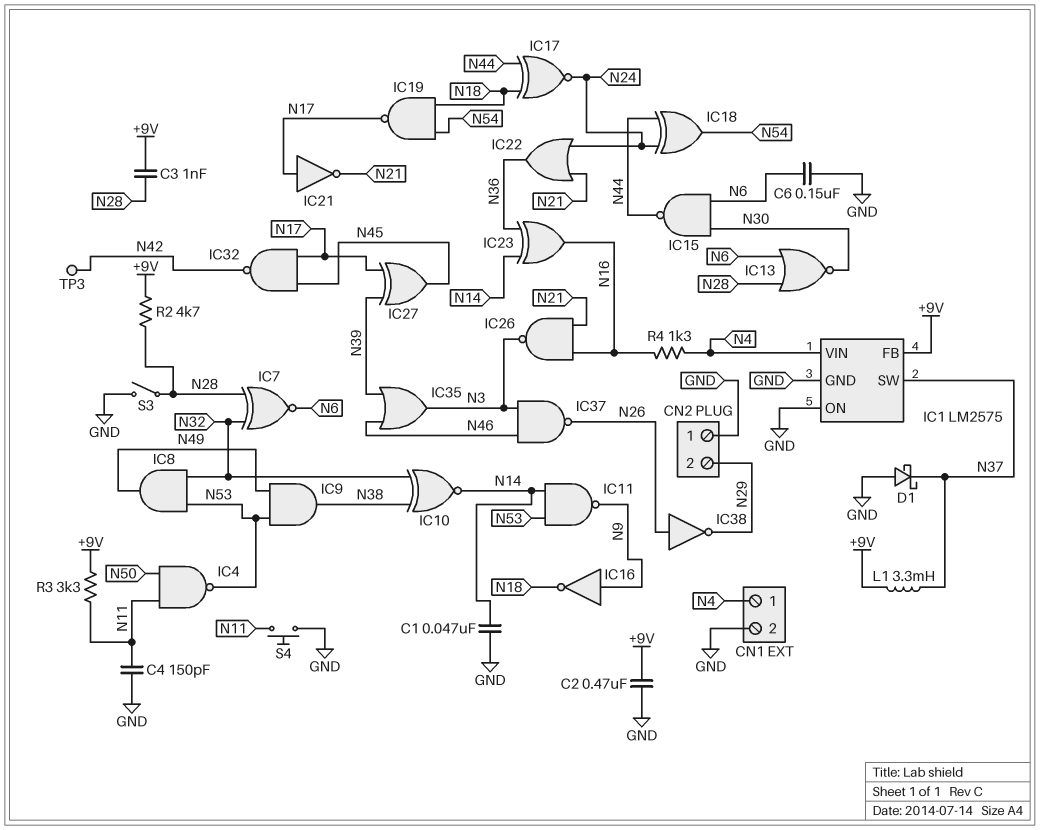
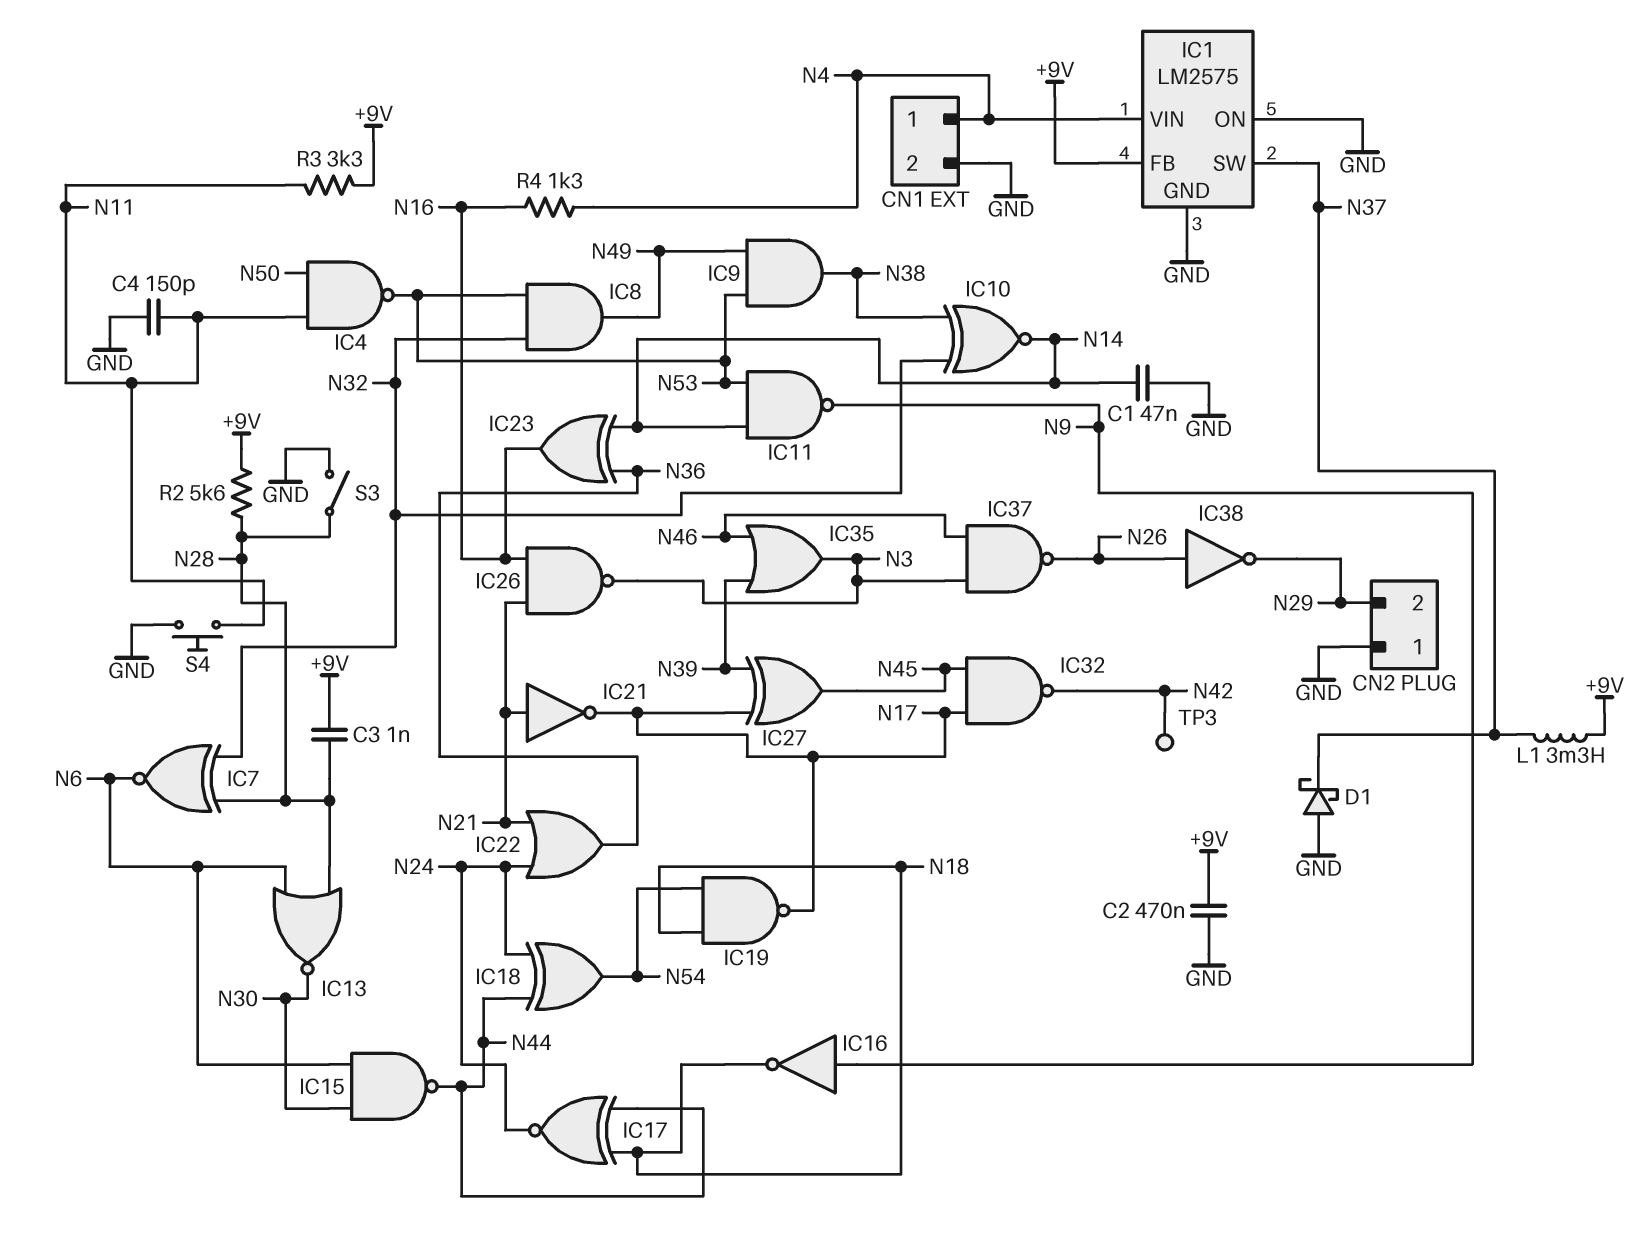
C6: 150nF (GND, N6) -> none
IC21: NOT (in N17, out N21) -> NOT (in N21, out N17)
R2: 4.7k (+9V, N28) -> 5.6k (+9V, N28)

